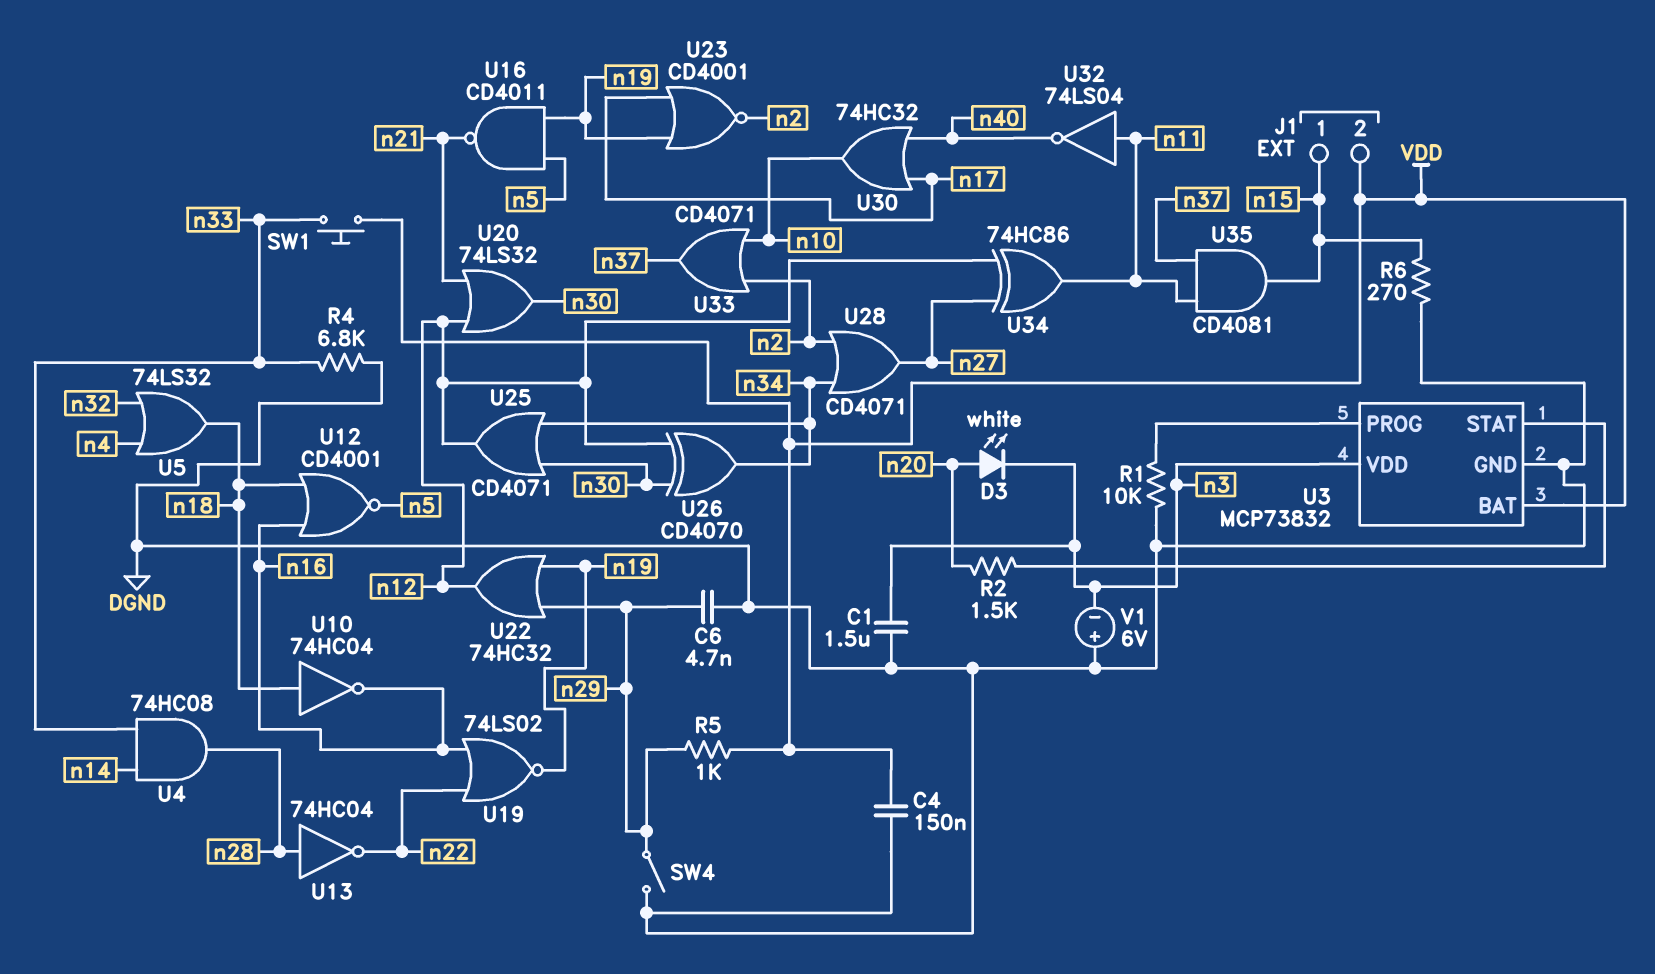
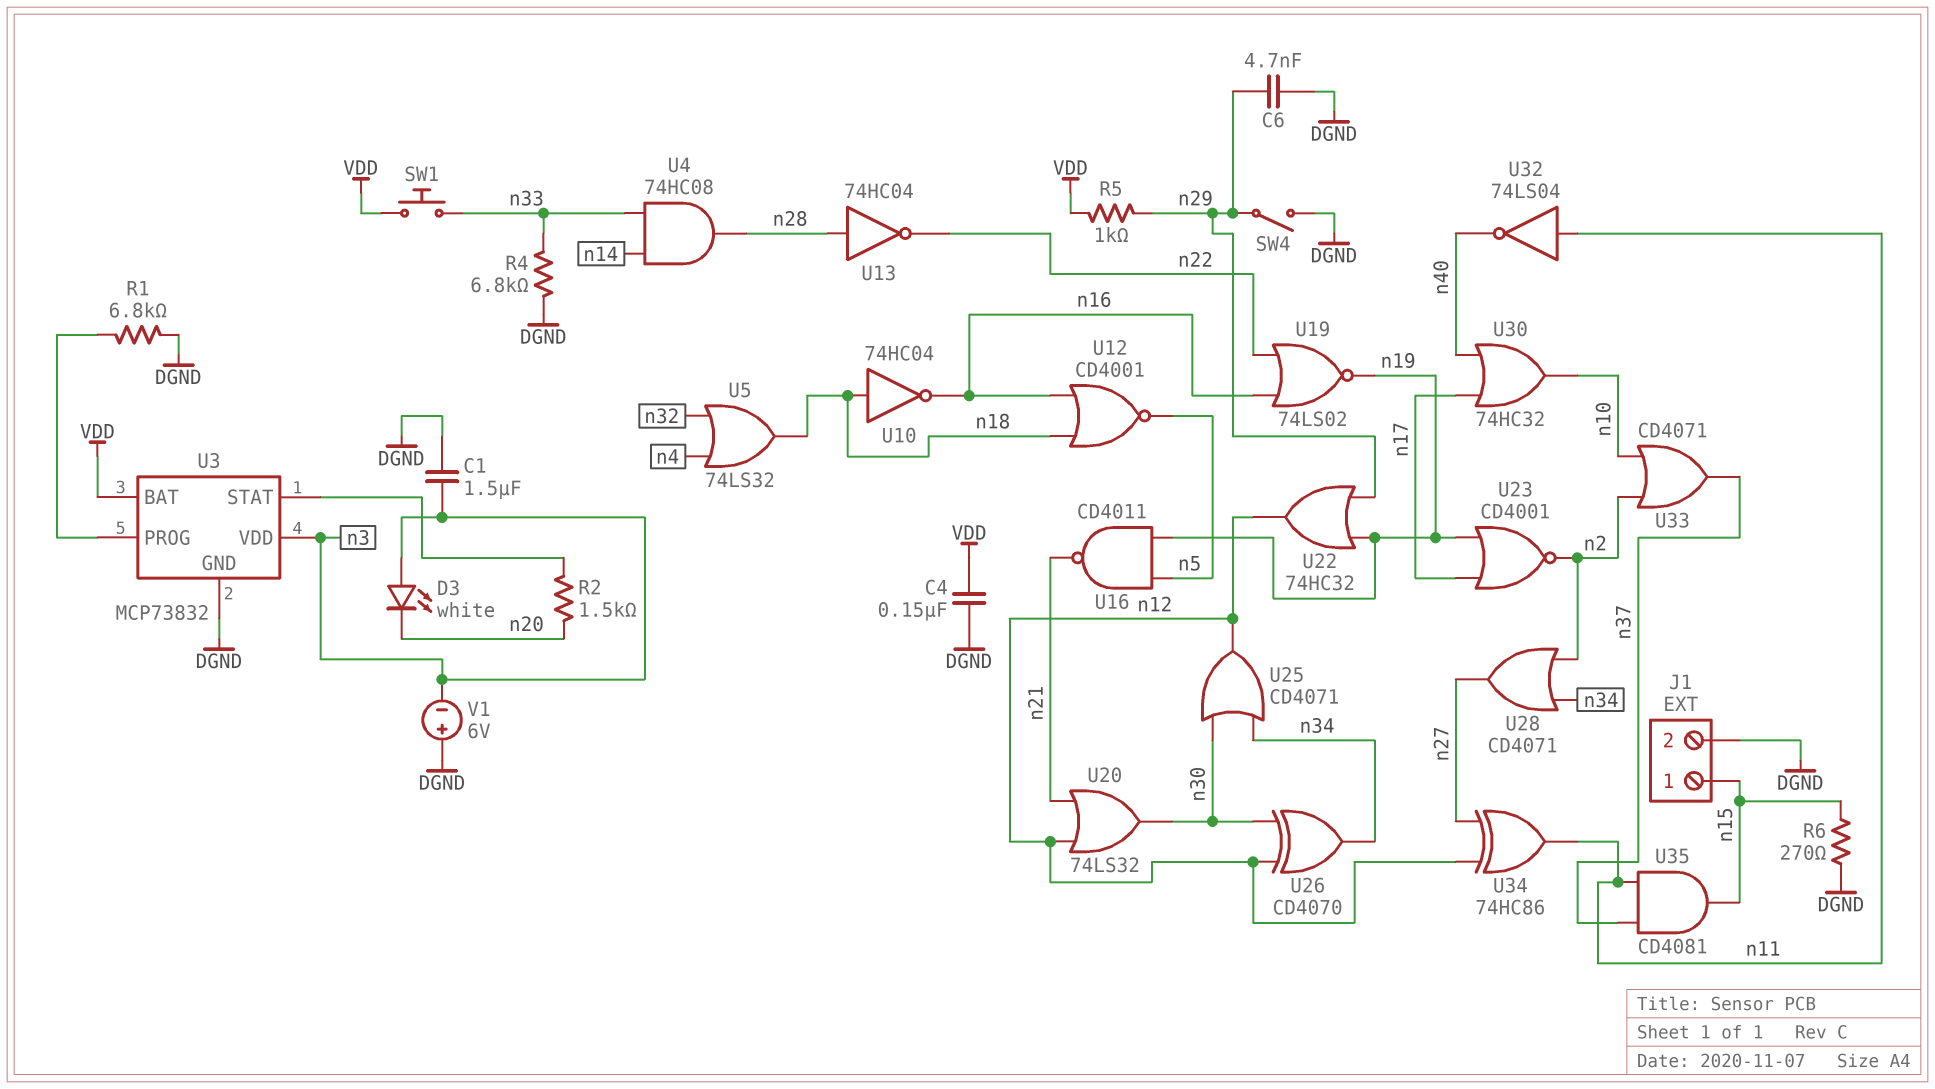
D3: LED white (A n20, K n3) -> LED white (A n3, K n20)
J1 pin 2: VDD -> DGND
R1: 10k (DGND, U3/PROG) -> 6.8k (DGND, U3/PROG)

